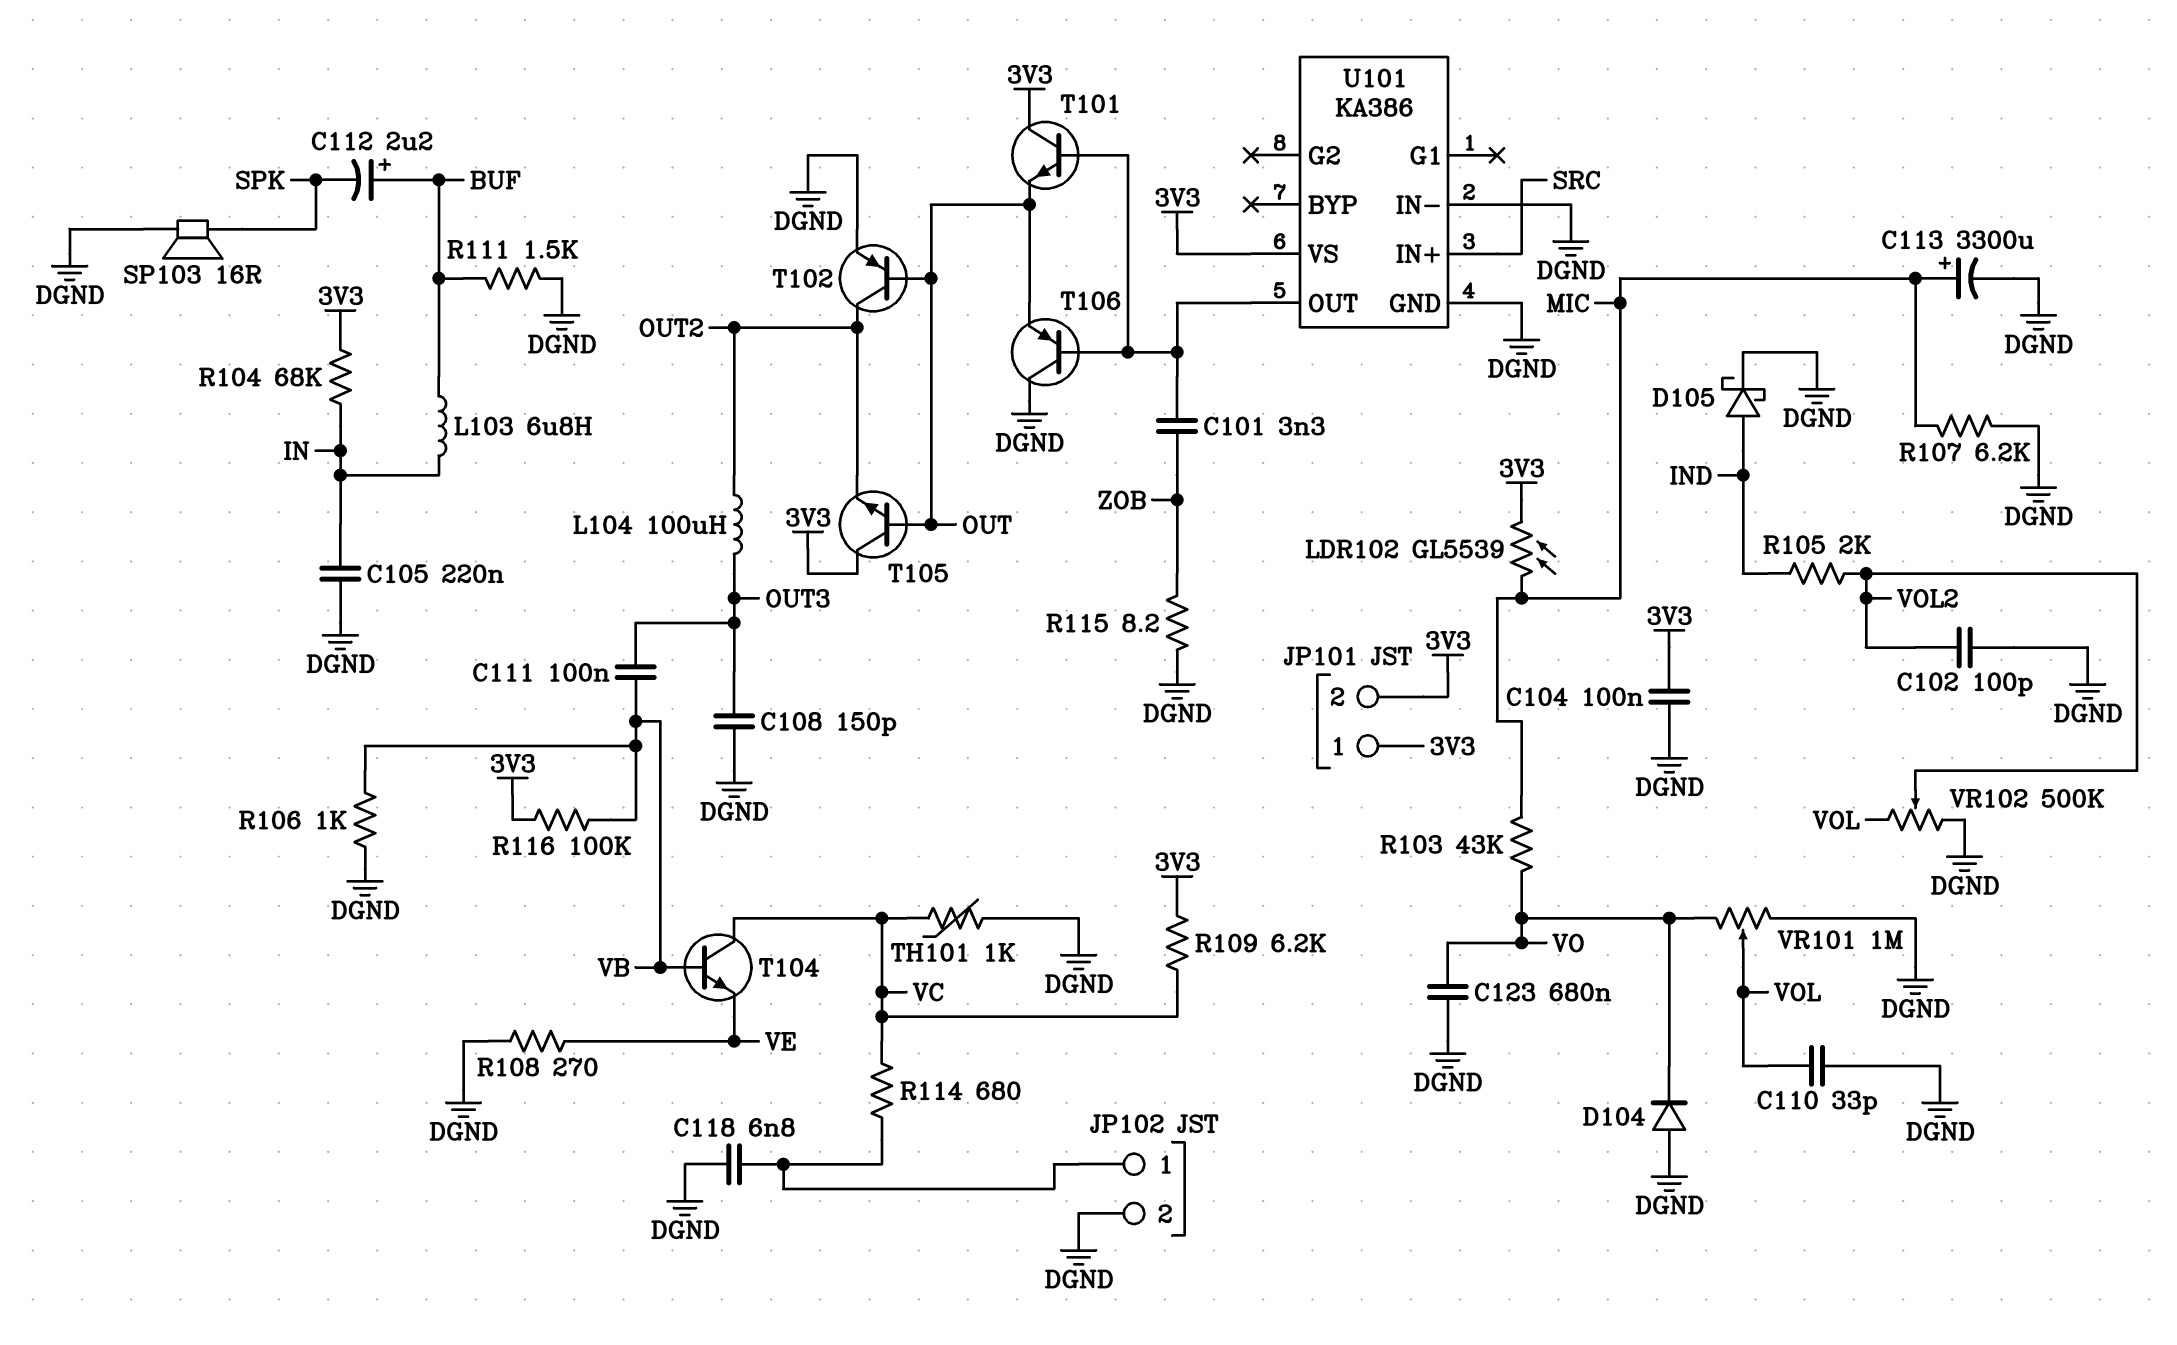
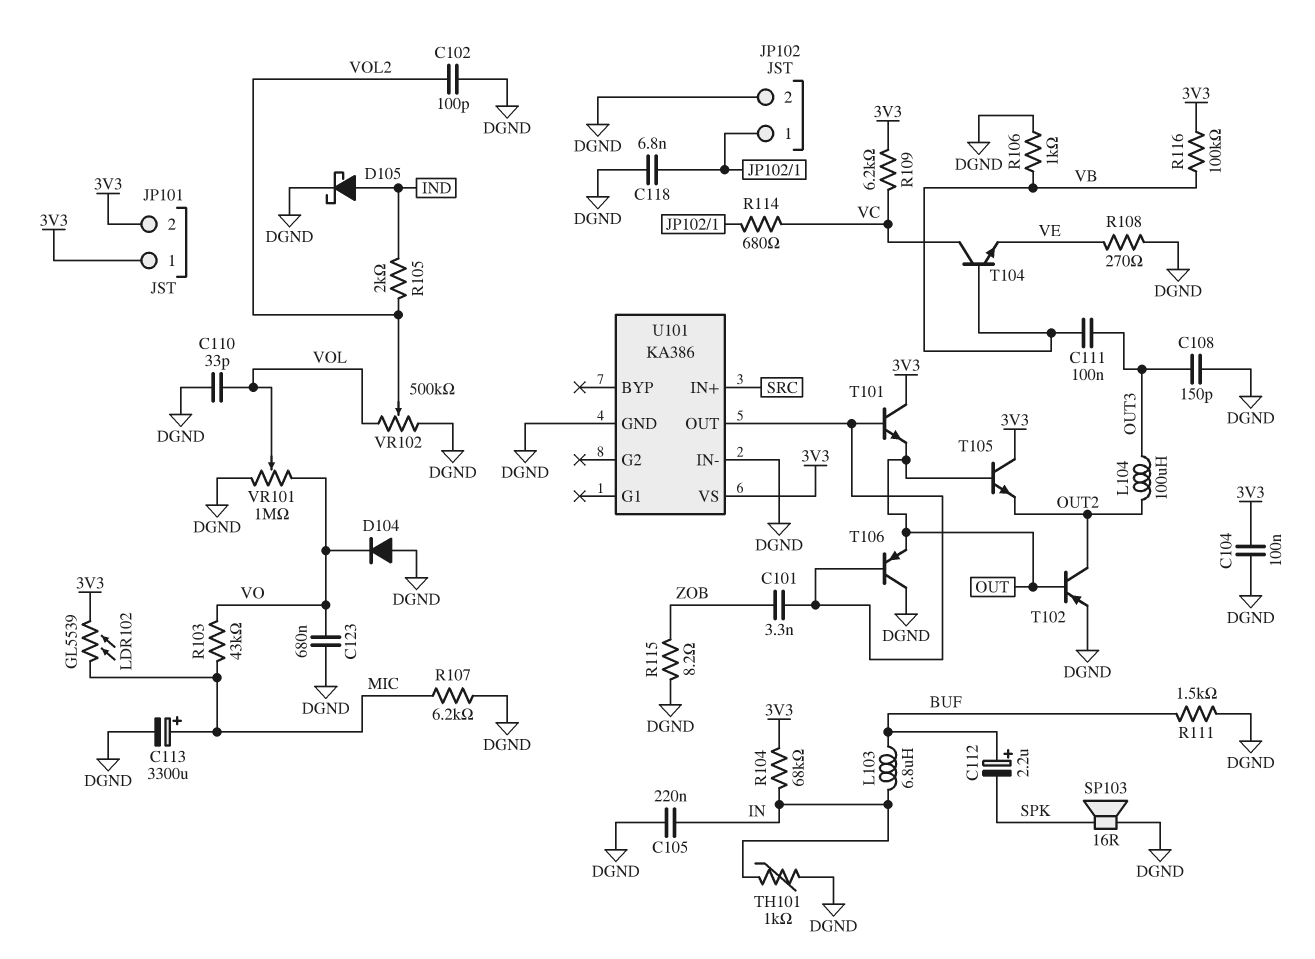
TH101: 1k (DGND, VC) -> 1k (DGND, IN)

